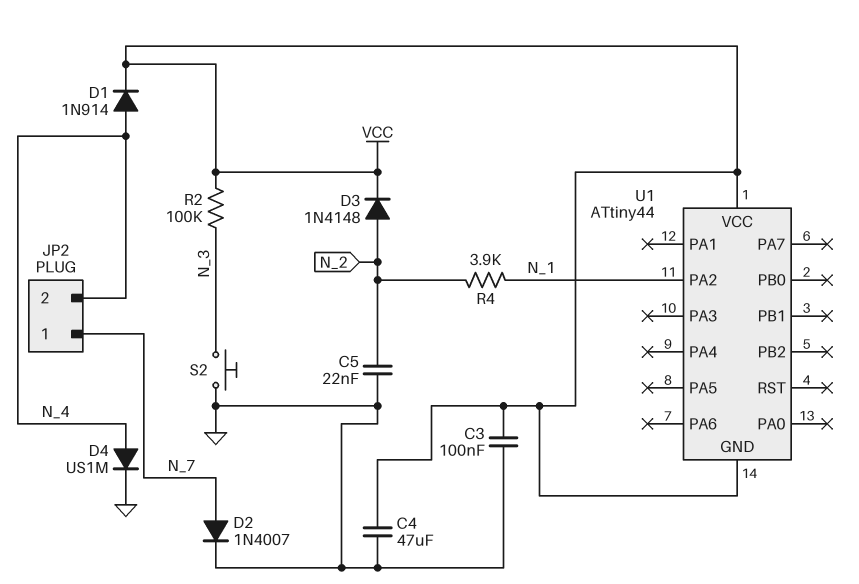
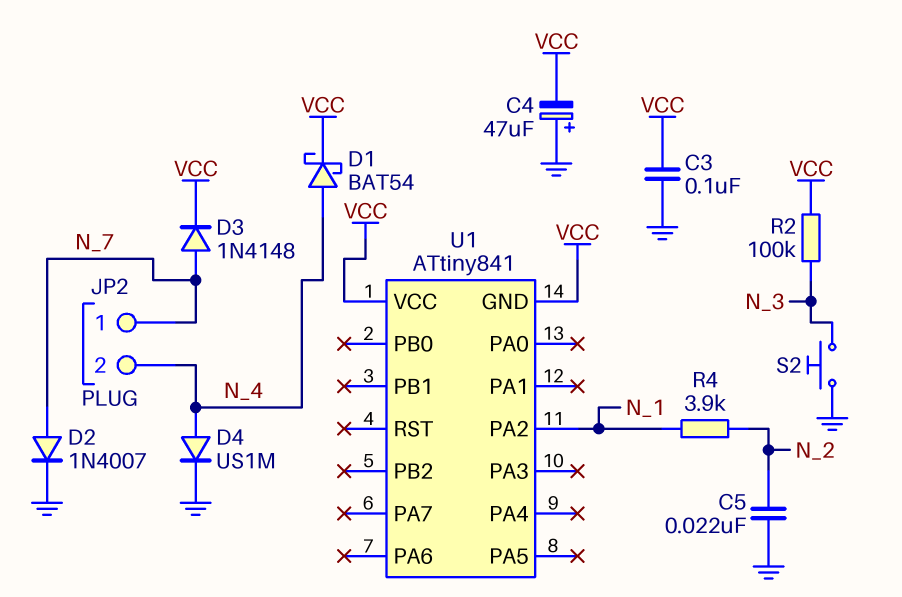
C4: 47uF (GND, VCC) -> 47uF (plus GND, minus VCC)
D1: diode 1N914 (A N_4, K VCC) -> schottky BAT54 (A N_4, K VCC)
D3: diode 1N4148 (A N_2, K VCC) -> diode 1N4148 (A N_7, K VCC)
U1: ATtiny44 -> ATtiny841

